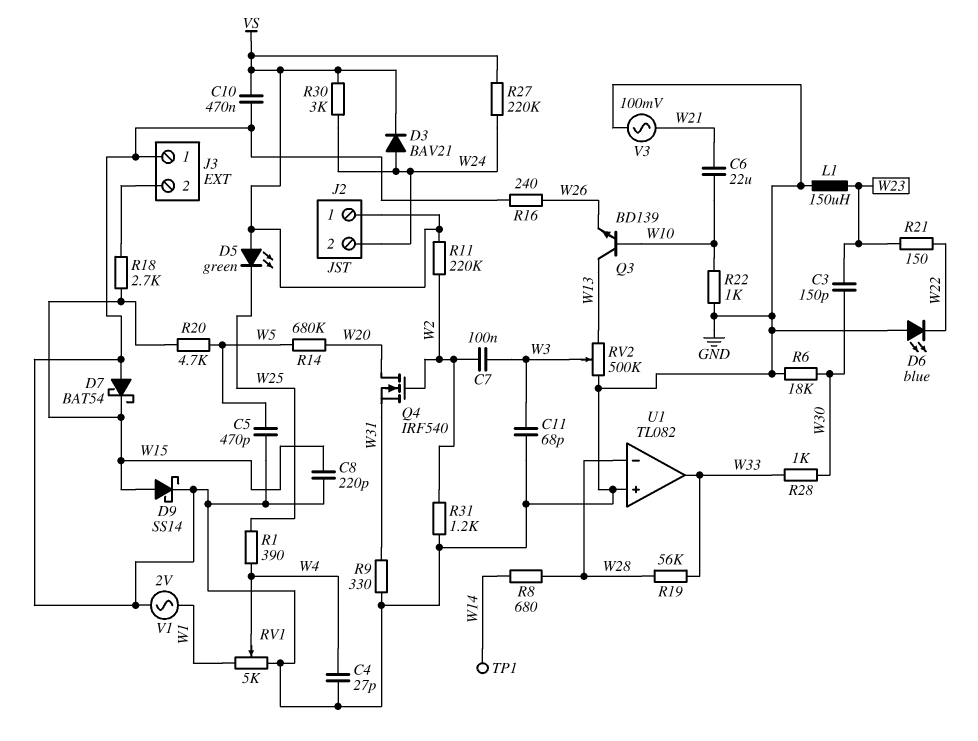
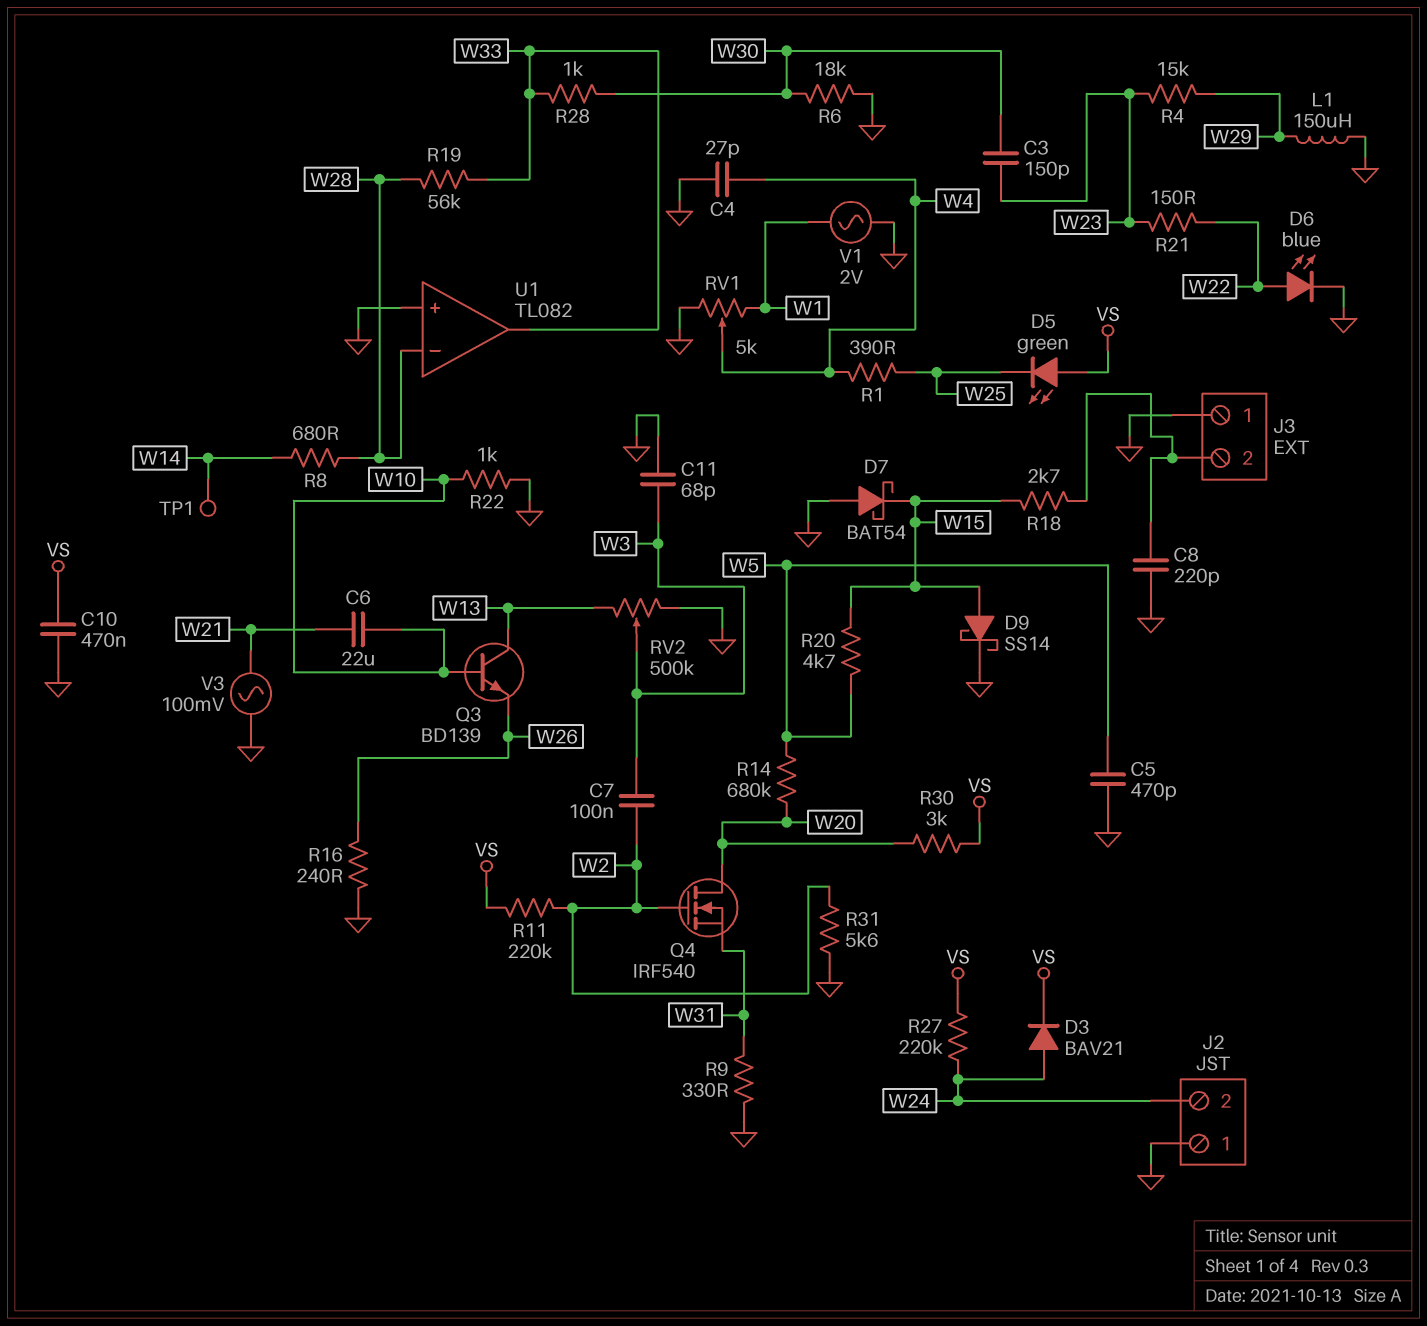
C8: 220pF (GND, W15) -> 220pF (GND, J3/2)
D6: LED blue (A GND, K W22) -> LED blue (A W22, K GND)
J2 pin 1: VS -> GND
L1: 150uH (GND, W23) -> 150uH (GND, W29)
R4: none -> 15k (W23, W29)
R30: 3k (VS, W24) -> 3k (VS, W20)
R31: 1.2k (GND, W2) -> 5.6k (GND, W2)

